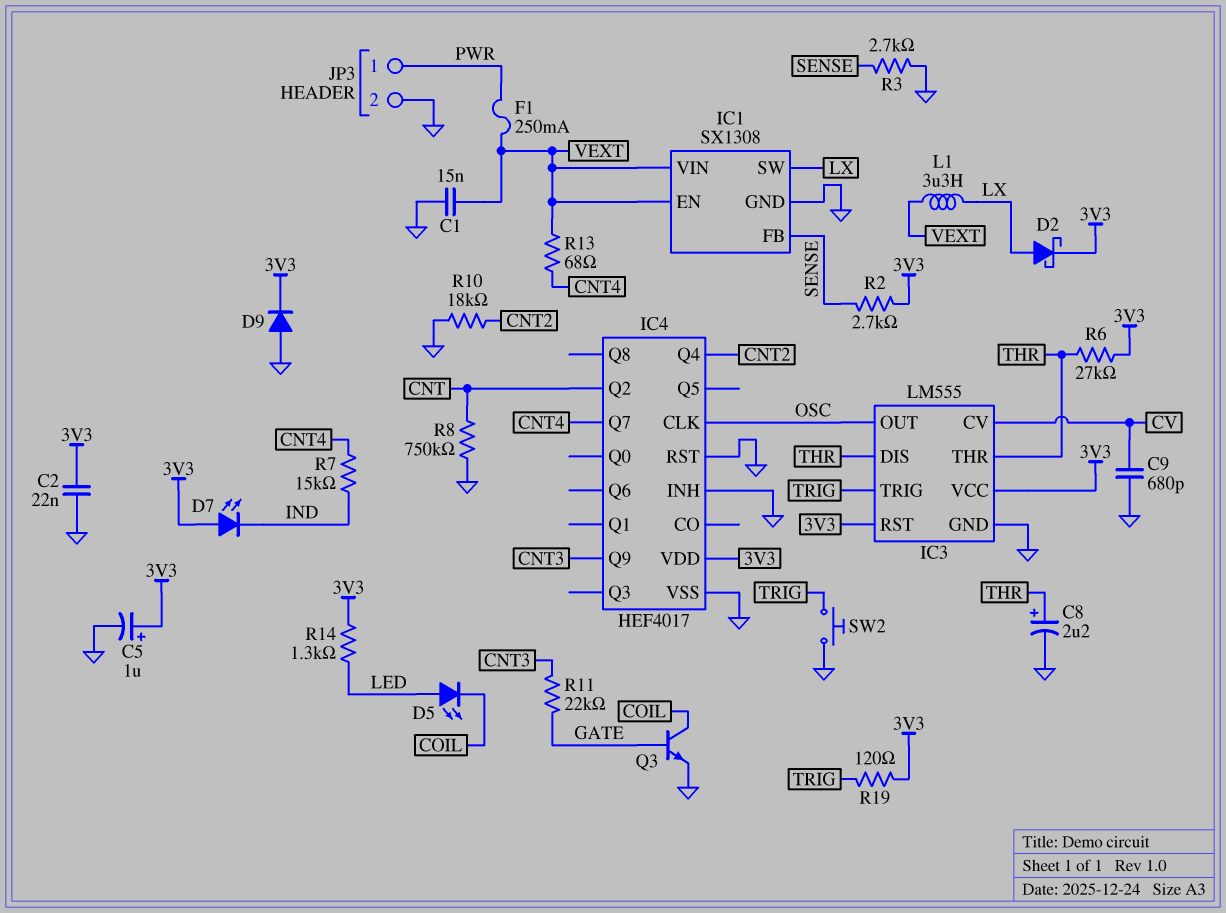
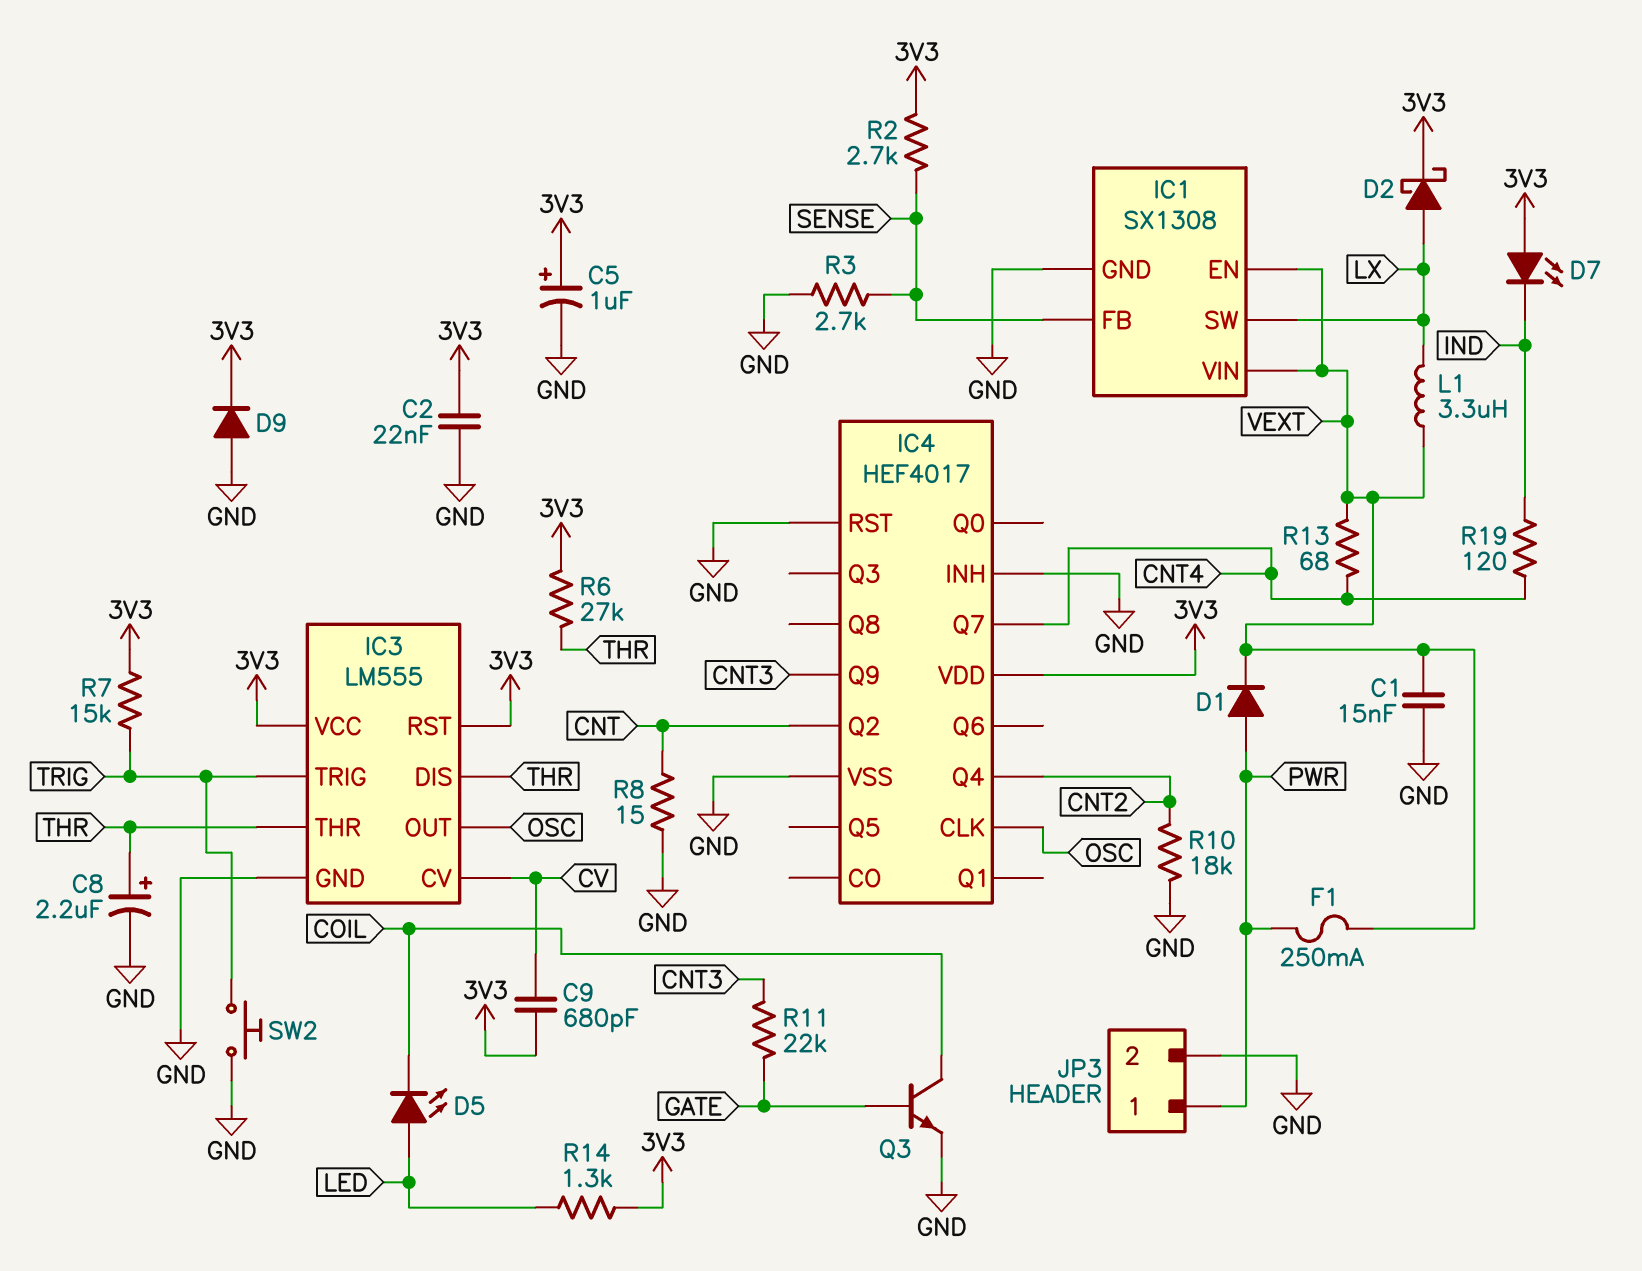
C9: 680pF (CV, GND) -> 680pF (3V3, CV)
D1: none -> diode (A PWR, K VEXT)
R7: 15k (CNT4, IND) -> 15k (3V3, TRIG)
R8: 750k (CNT, GND) -> 15 (CNT, GND)
R19: 120 (3V3, TRIG) -> 120 (CNT4, IND)

